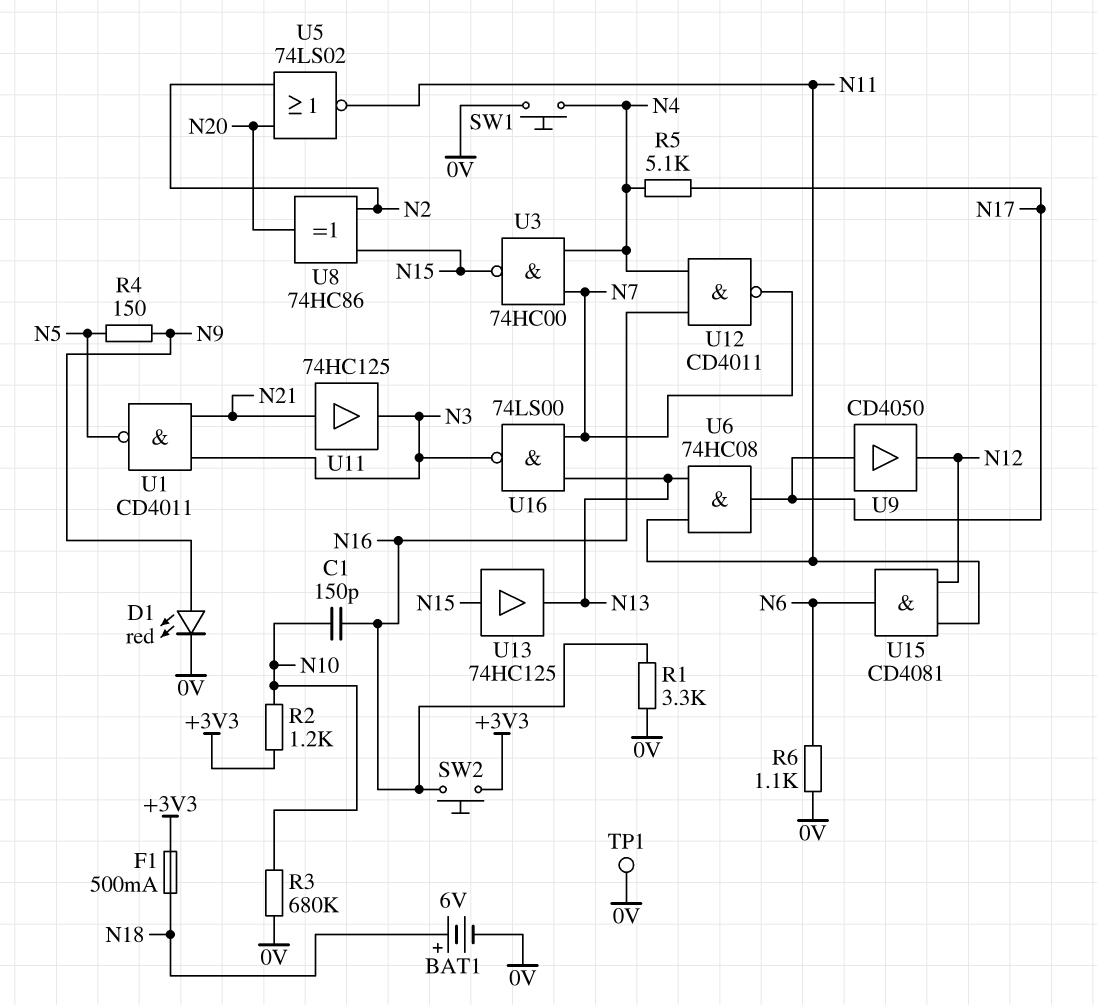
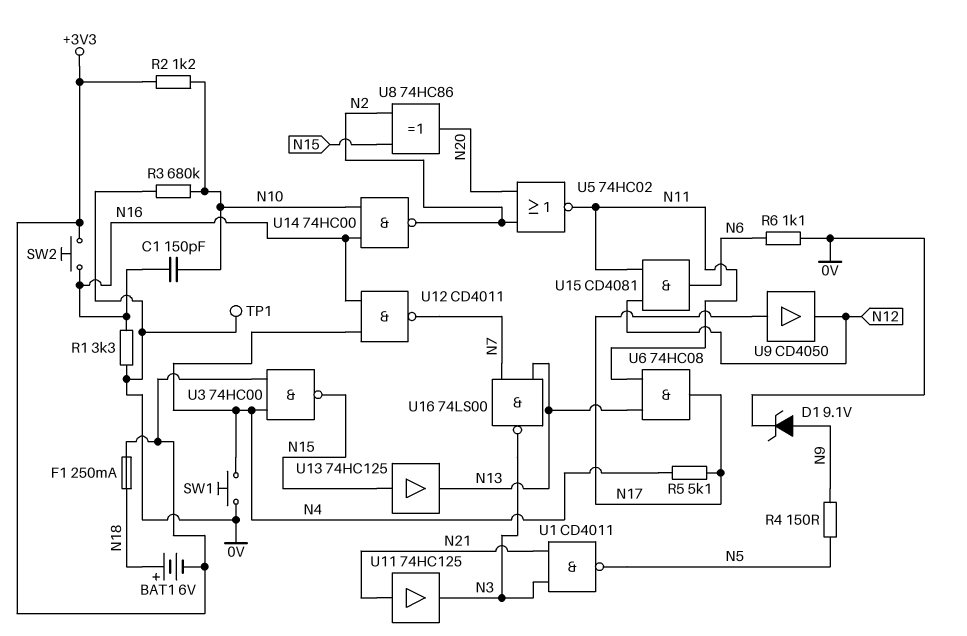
BAT1: 6V (plus N18, minus 0V) -> 6V (plus N18, minus +3V3)
D1: LED red (A N9, K 0V) -> zener 9.1V (A N9, K 0V)
F1: 500mA (+3V3, N18) -> 250mA (+3V3, N18)
U3: NAND 74HC00 (in N4, in N7, out N15) -> NAND 74HC00 (in +3V3, in N4, out N15)
U5: NOR 74LS02 (in N2, in N20, out N11) -> NOR 74HC02 (in N2, in N20, out N11)
U14: none -> NAND 74HC00 (in N10, in N16, out N2)

